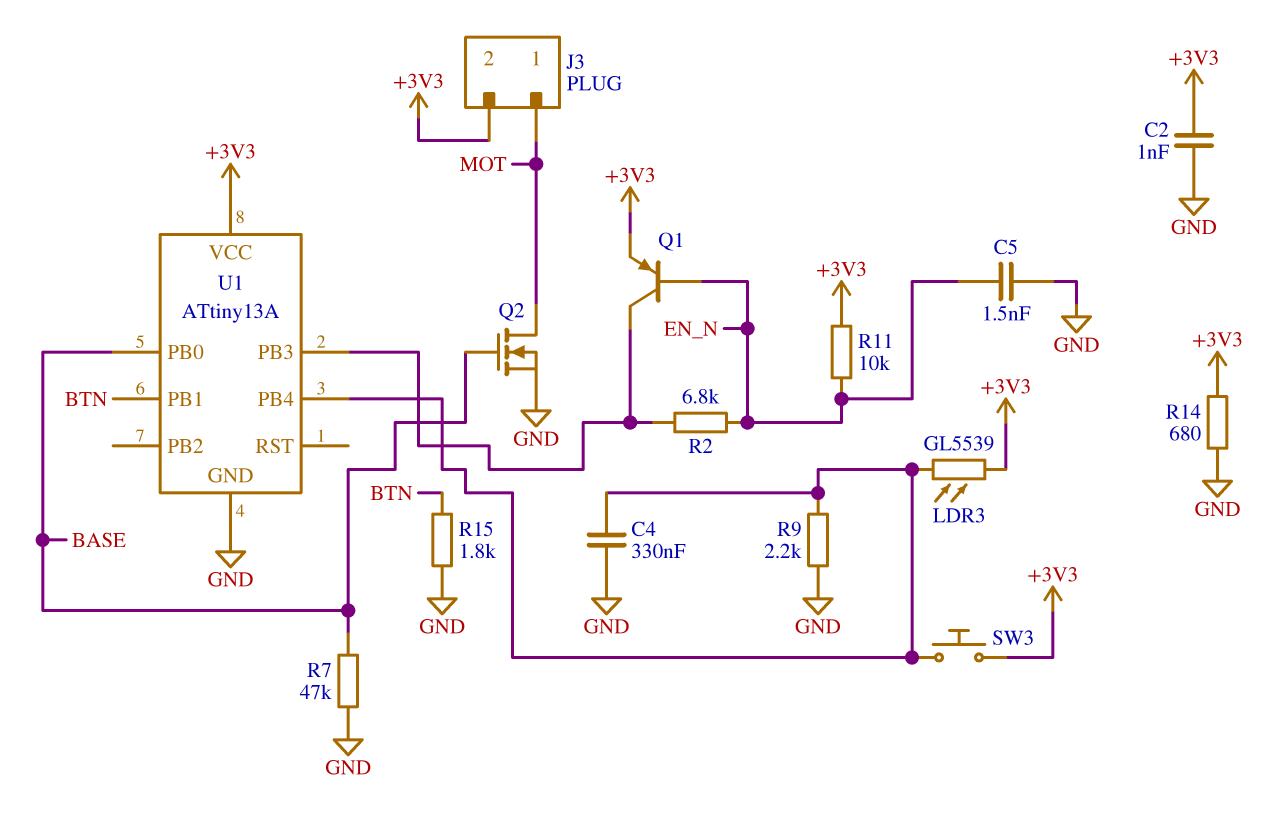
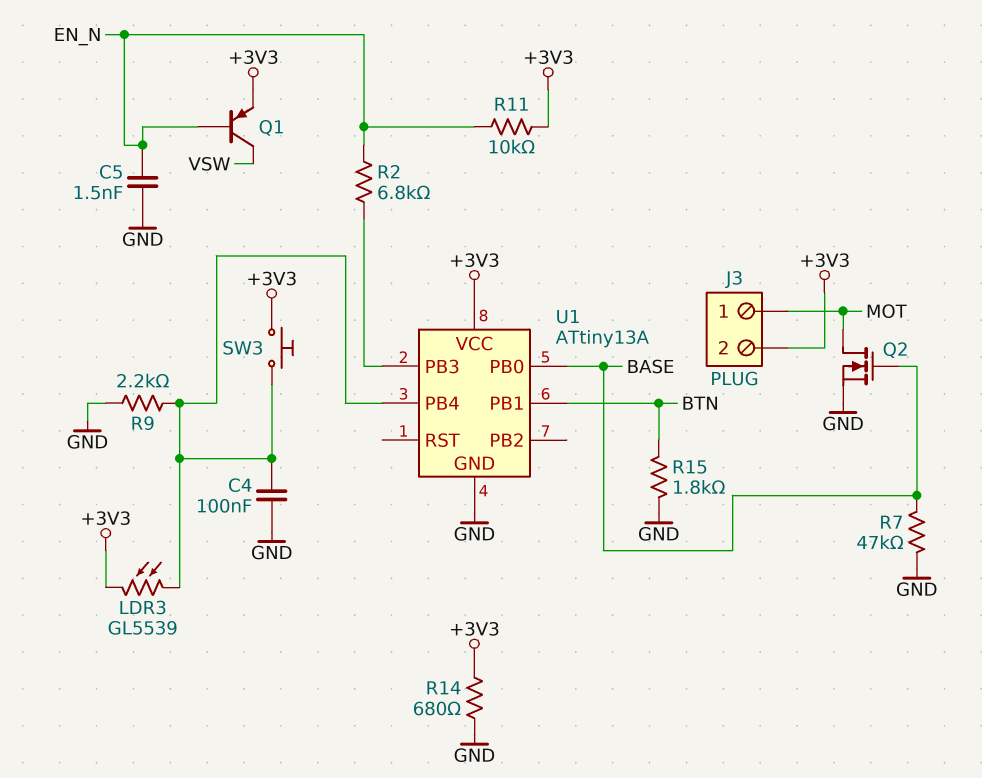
C2: 1nF (+3V3, GND) -> none
C4: 330nF (GND, U1/PB4) -> 100nF (GND, U1/PB4)
Q1: PNP (B EN_N, C U1/PB3, E +3V3) -> PNP (B EN_N, C VSW, E +3V3)

